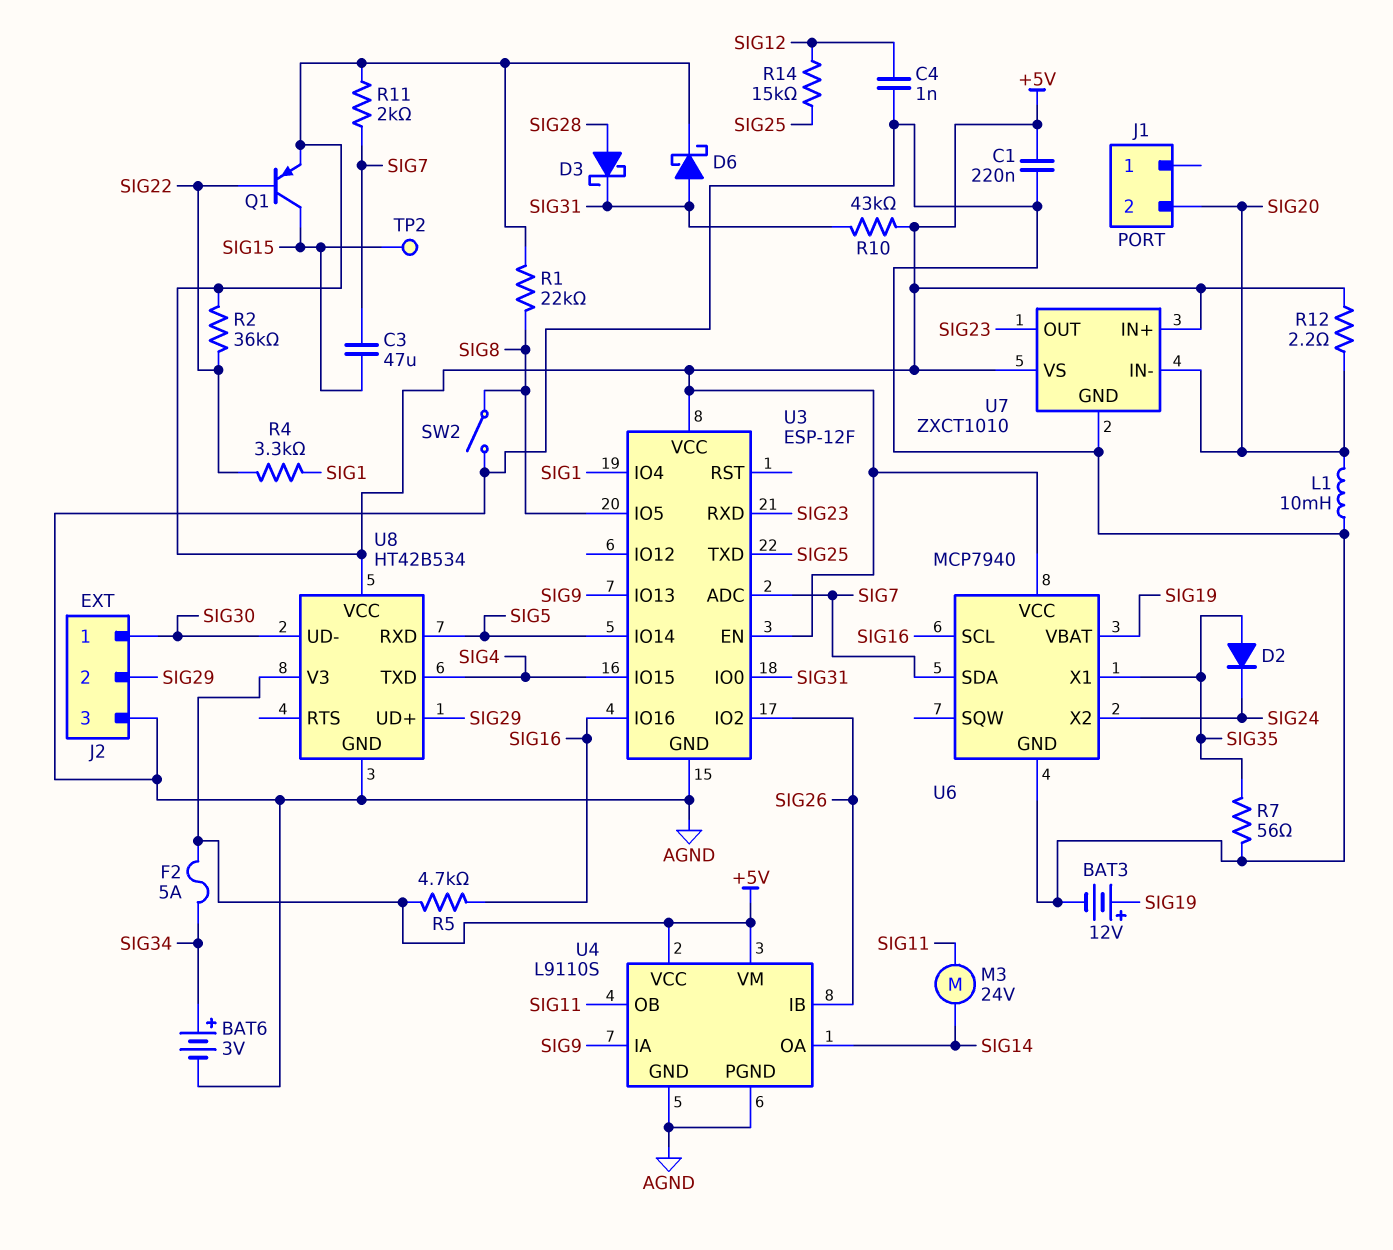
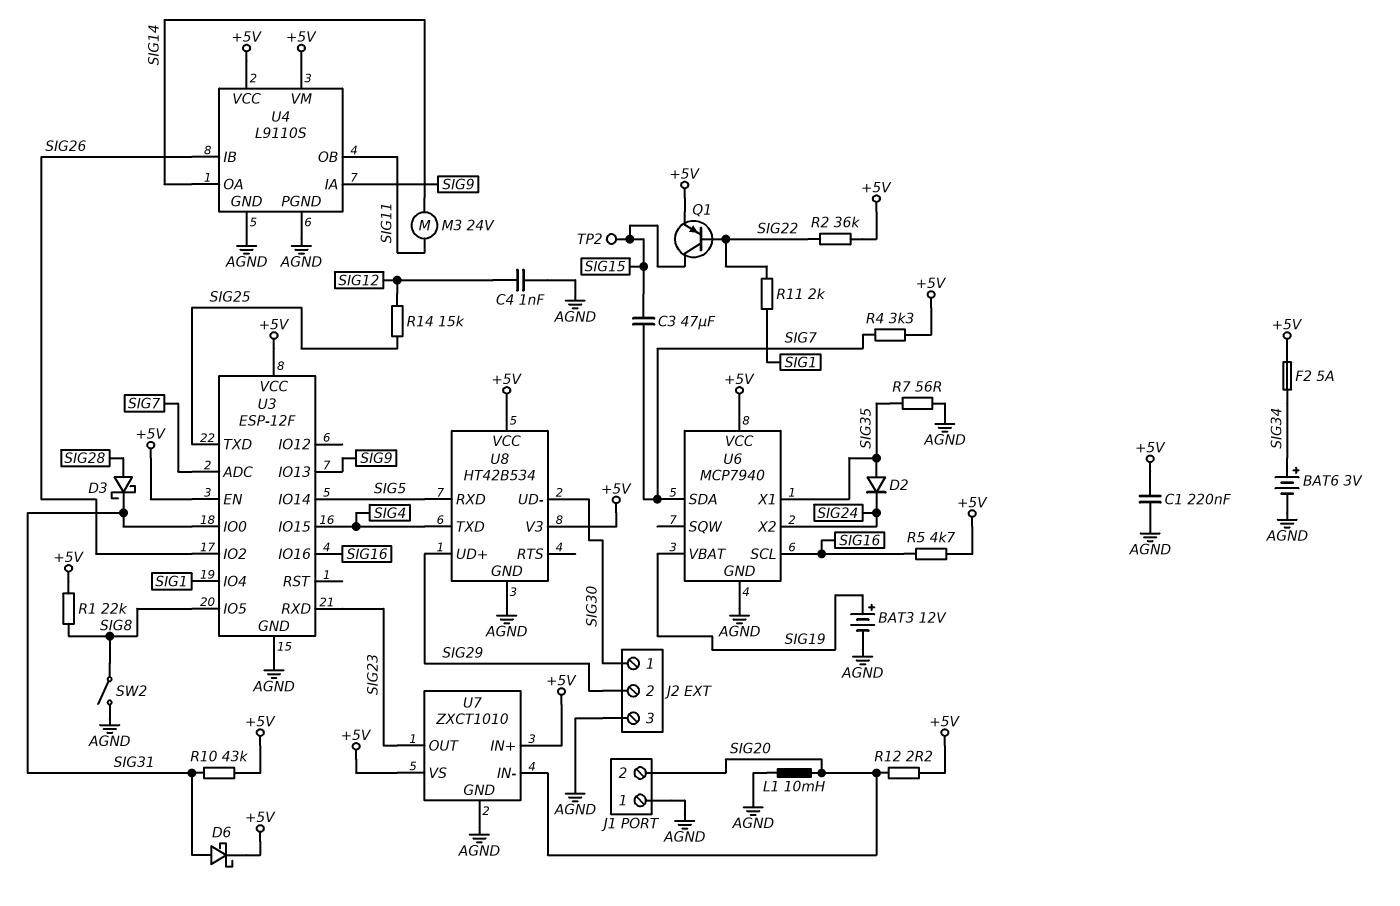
J1 pin 1: none -> AGND
R4: 3.3k (SIG1, SIG22) -> 3.3k (+5V, SIG7)
R11: 2k (+5V, SIG7) -> 2k (SIG1, SIG22)

